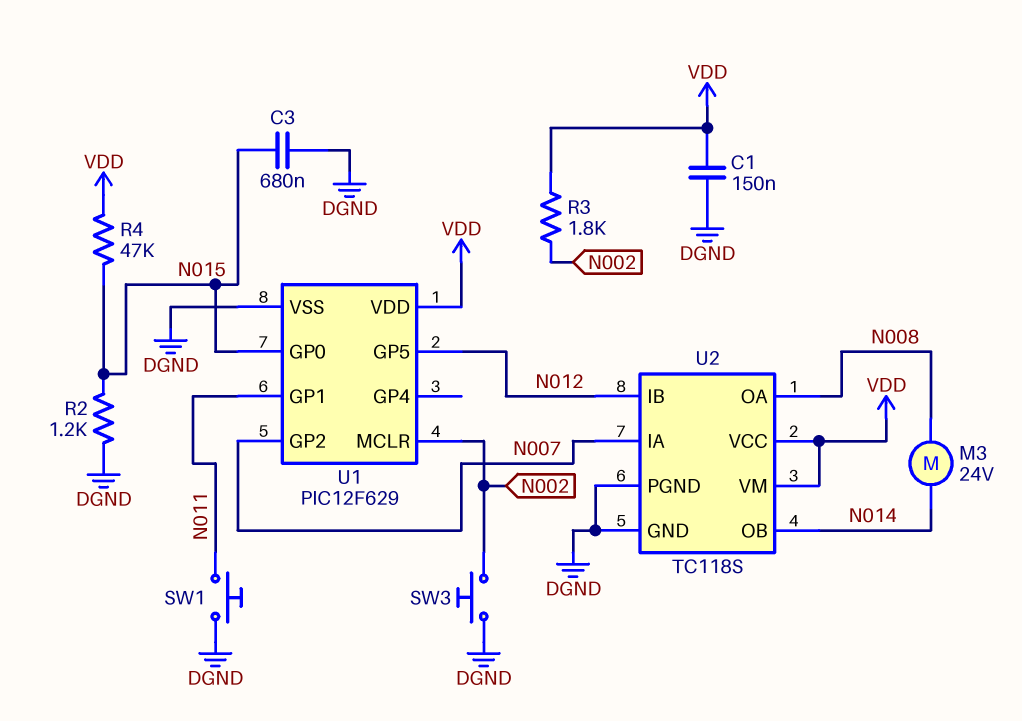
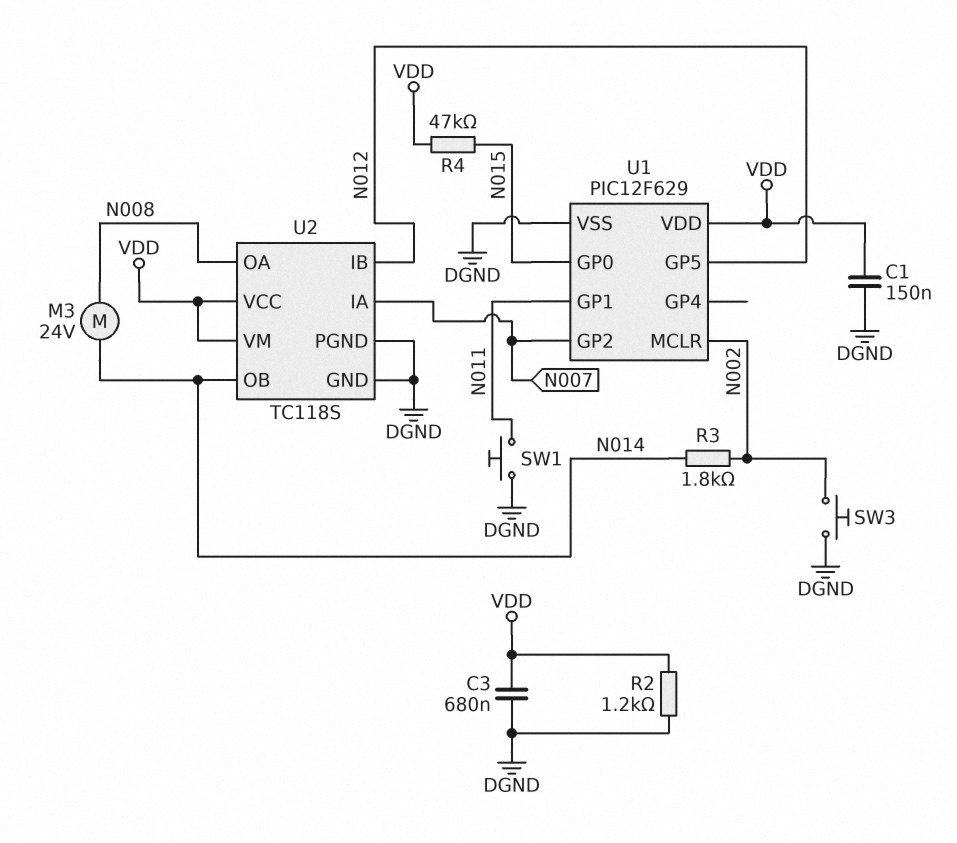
C3: 680nF (DGND, N015) -> 680nF (DGND, VDD)
R2: 1.2k (DGND, N015) -> 1.2k (DGND, VDD)
R3: 1.8k (N002, VDD) -> 1.8k (N002, N014)

